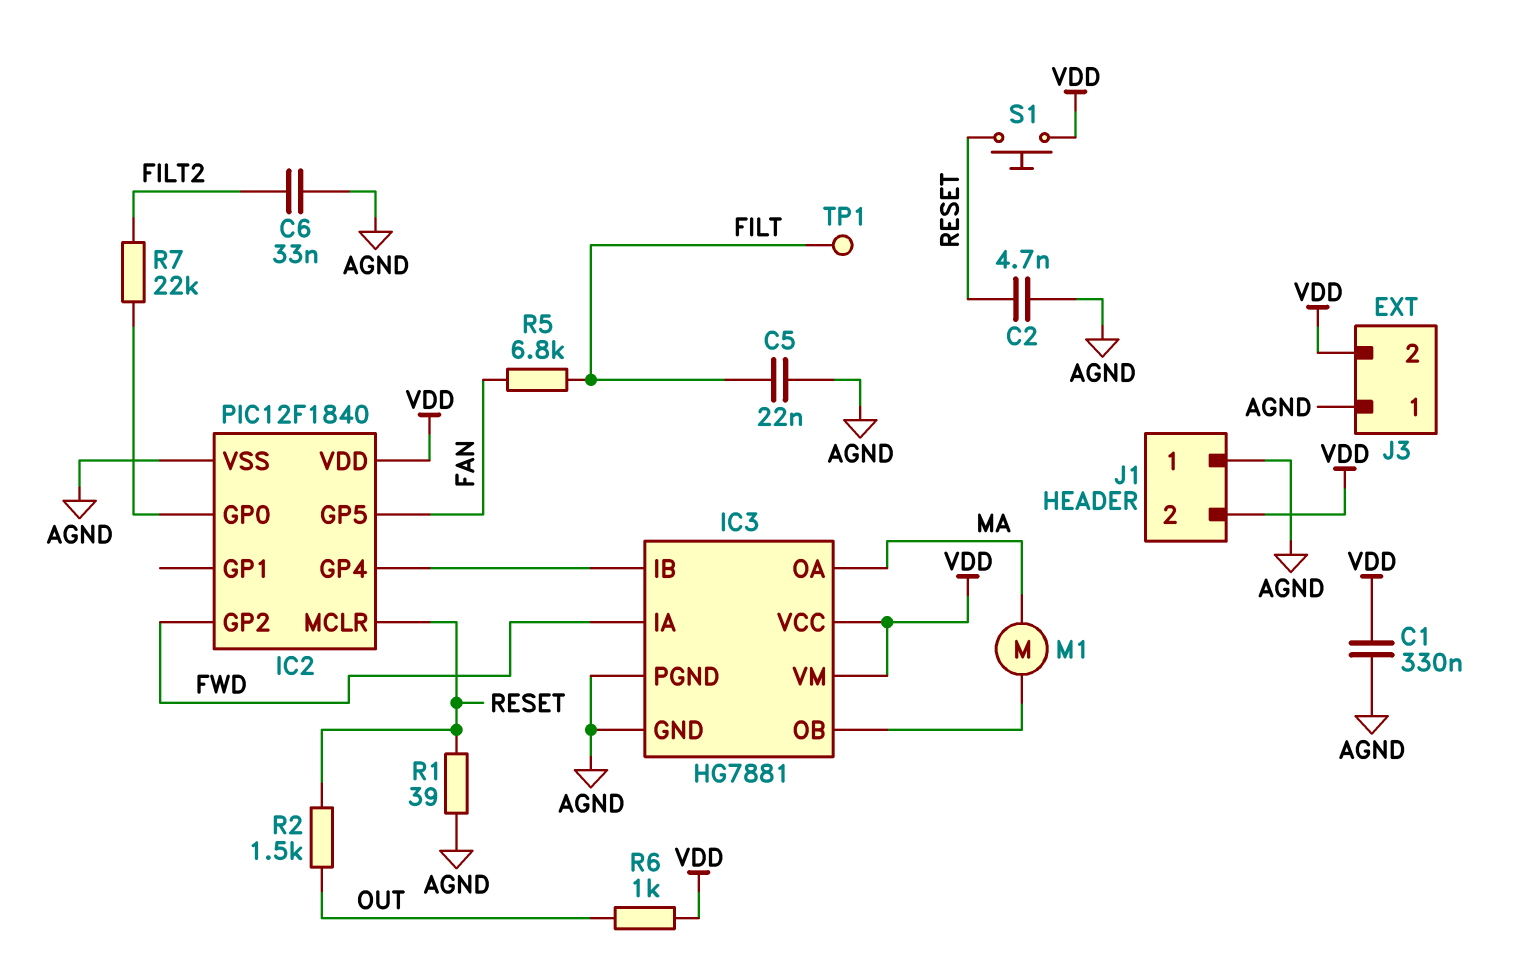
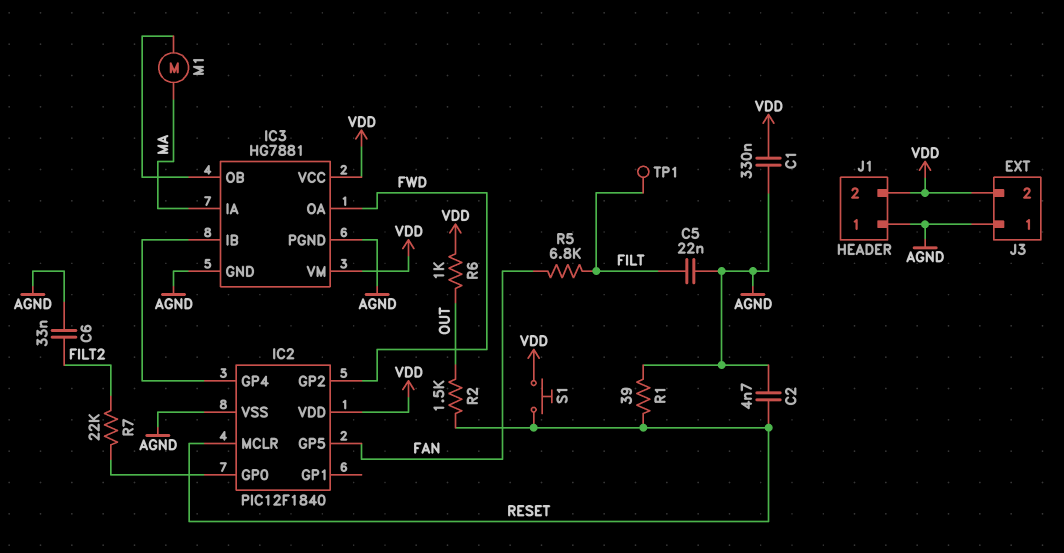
IC3 pin IA: FWD -> MA
IC3 pin OA: MA -> FWD

